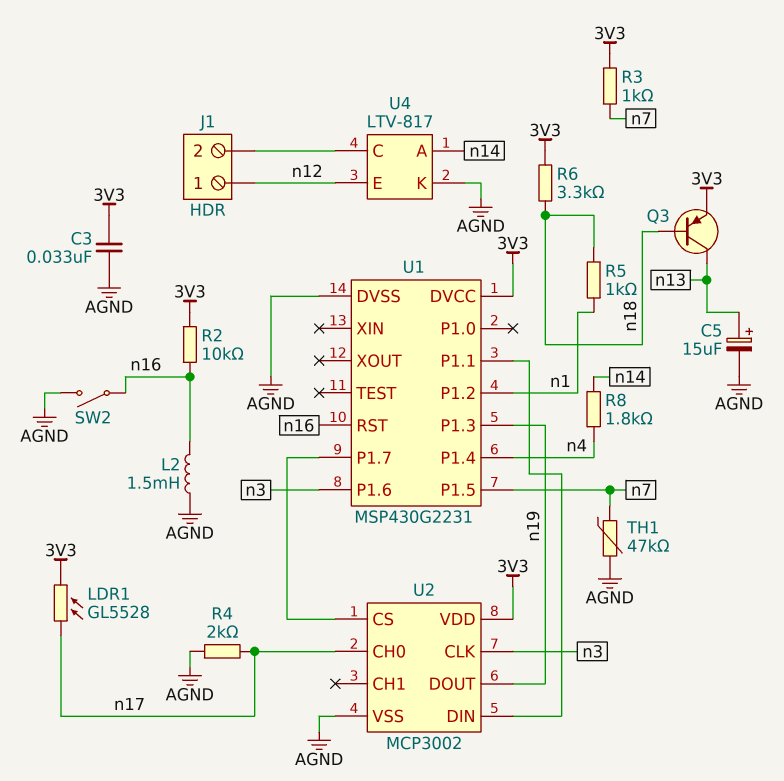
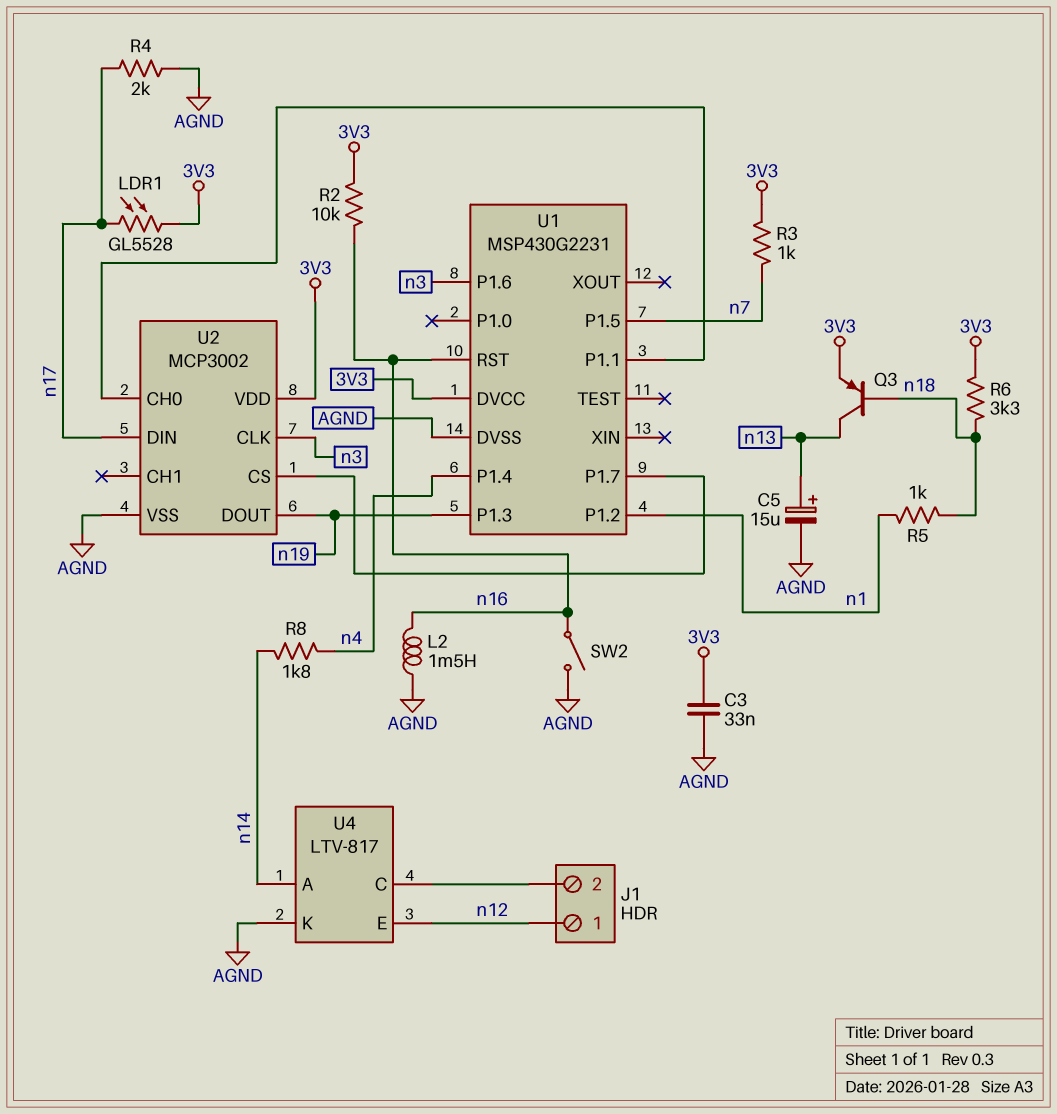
TH1: 47k (AGND, n7) -> none
U2 pin CH0: n17 -> U1/P1.1
U2 pin DIN: U1/P1.1 -> n17

